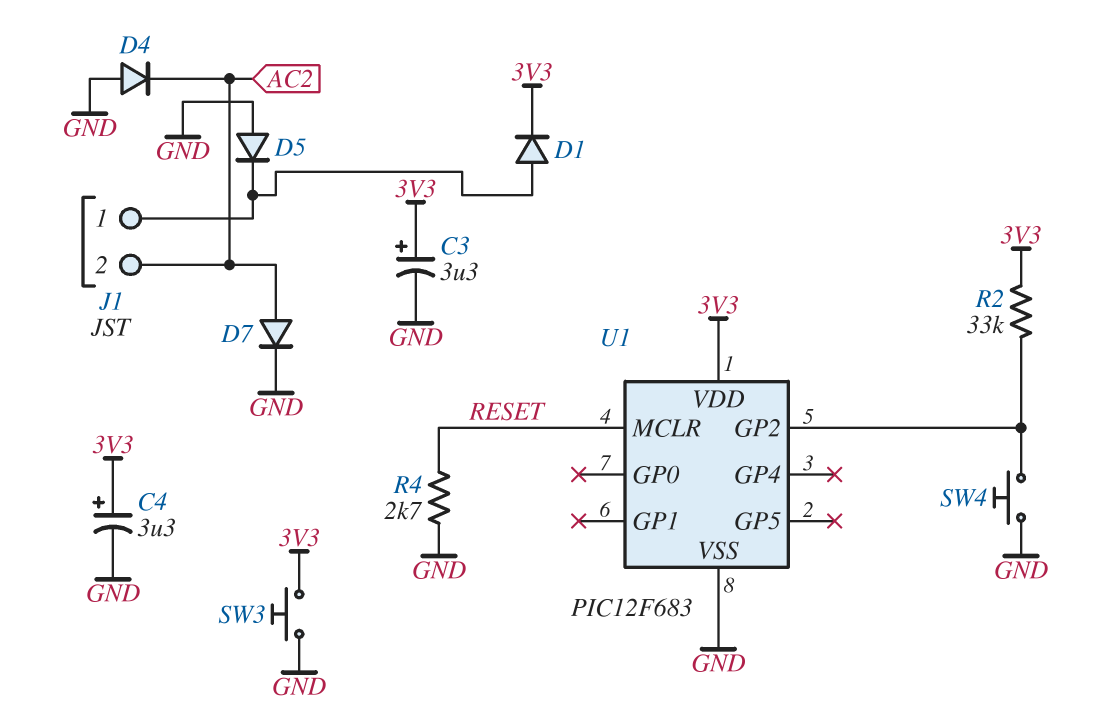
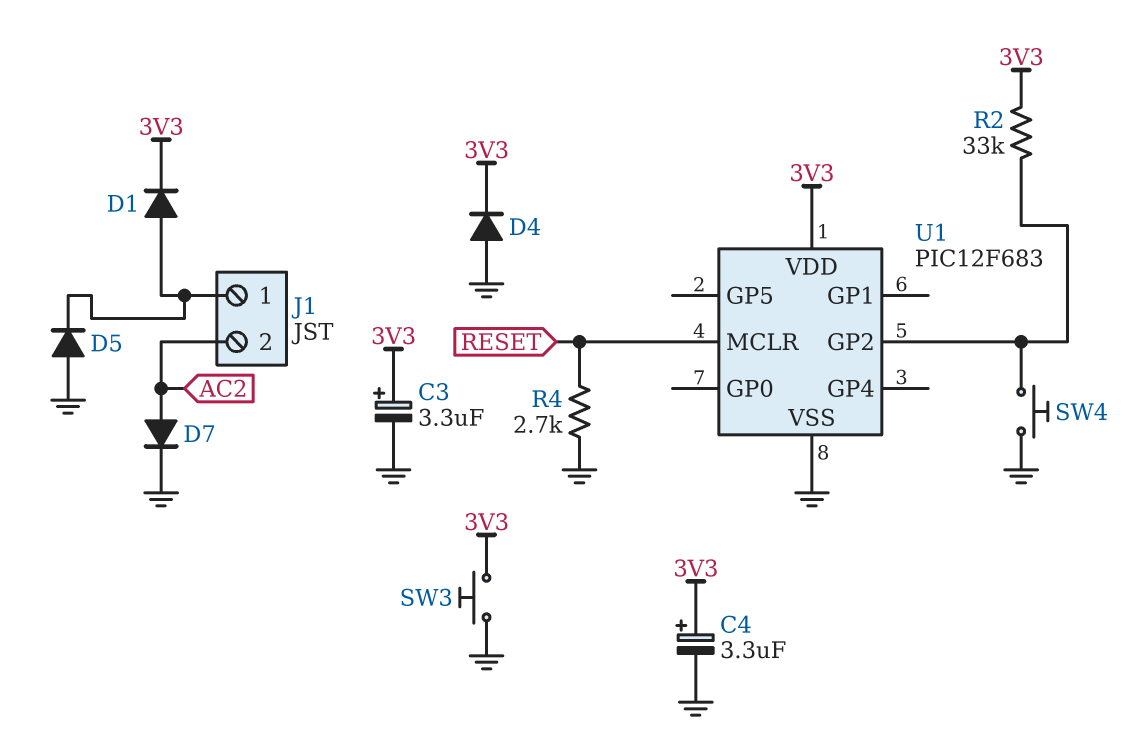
D4: diode (A GND, K AC2) -> diode (A GND, K 3V3)

